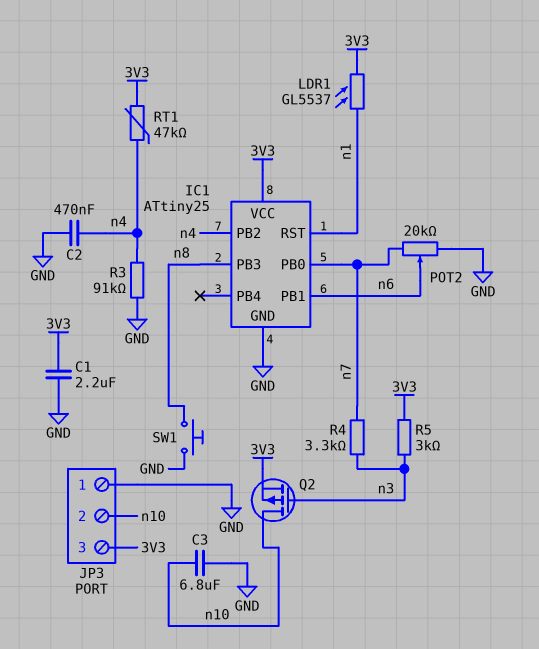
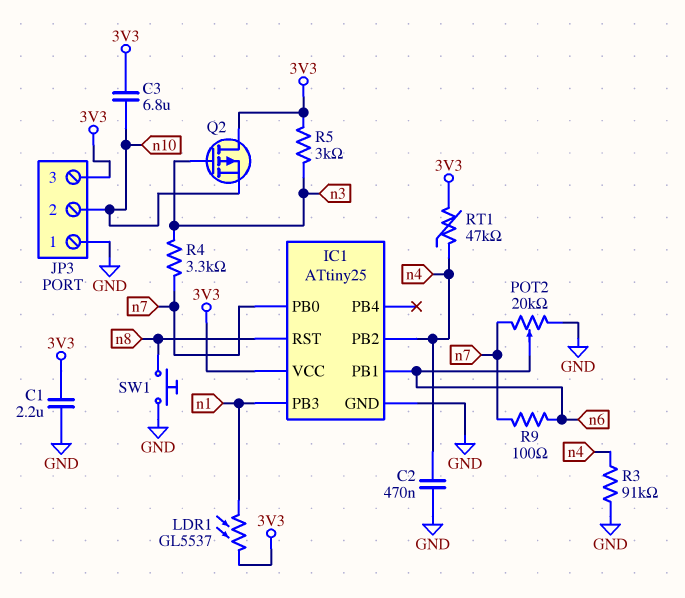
C3: 6.8uF (GND, n10) -> 6.8uF (3V3, n10)
IC1 pin PB3: n8 -> n1
IC1 pin RST: n1 -> n8
Q2: PMOS (G n3, D n10, S 3V3) -> PMOS (G n3, D 3V3, S n10)
R9: none -> 100 (n6, n7)

